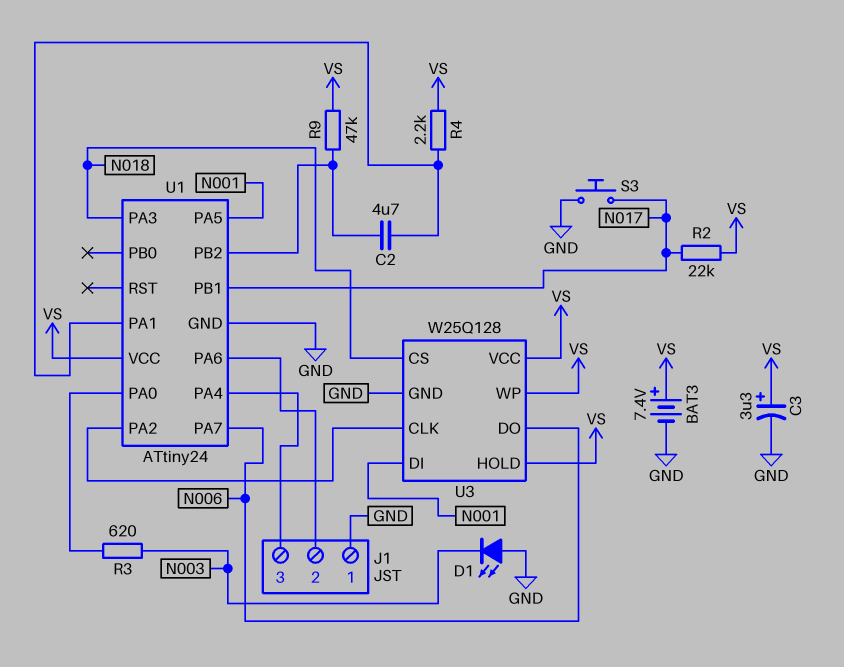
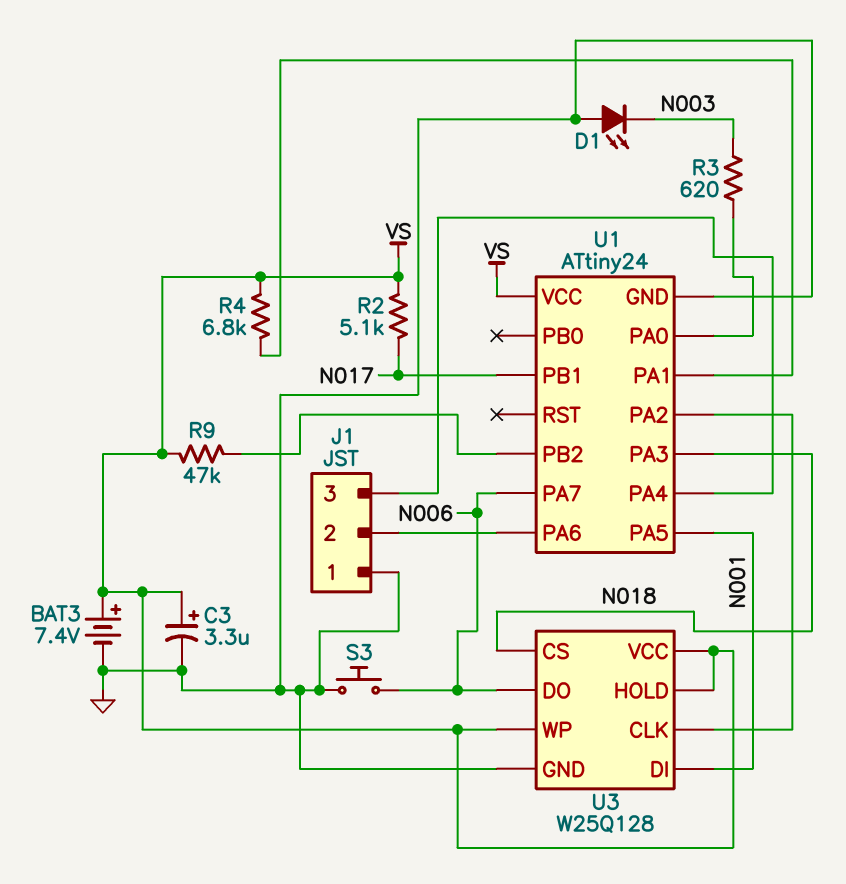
C2: 4.7uF (U1/PA1, U1/PB2) -> none
R2: 22k (N017, VS) -> 5.1k (N017, VS)
R4: 2.2k (U1/PA1, VS) -> 6.8k (U1/PA1, VS)
S3: button (GND, N017) -> button (GND, N006)

